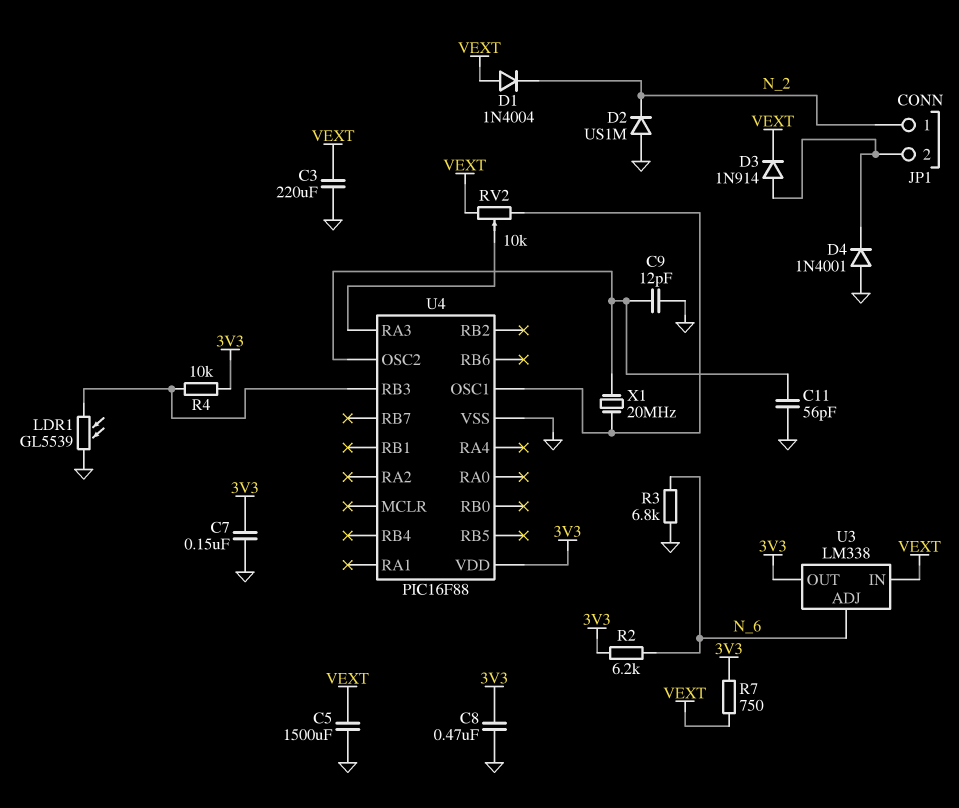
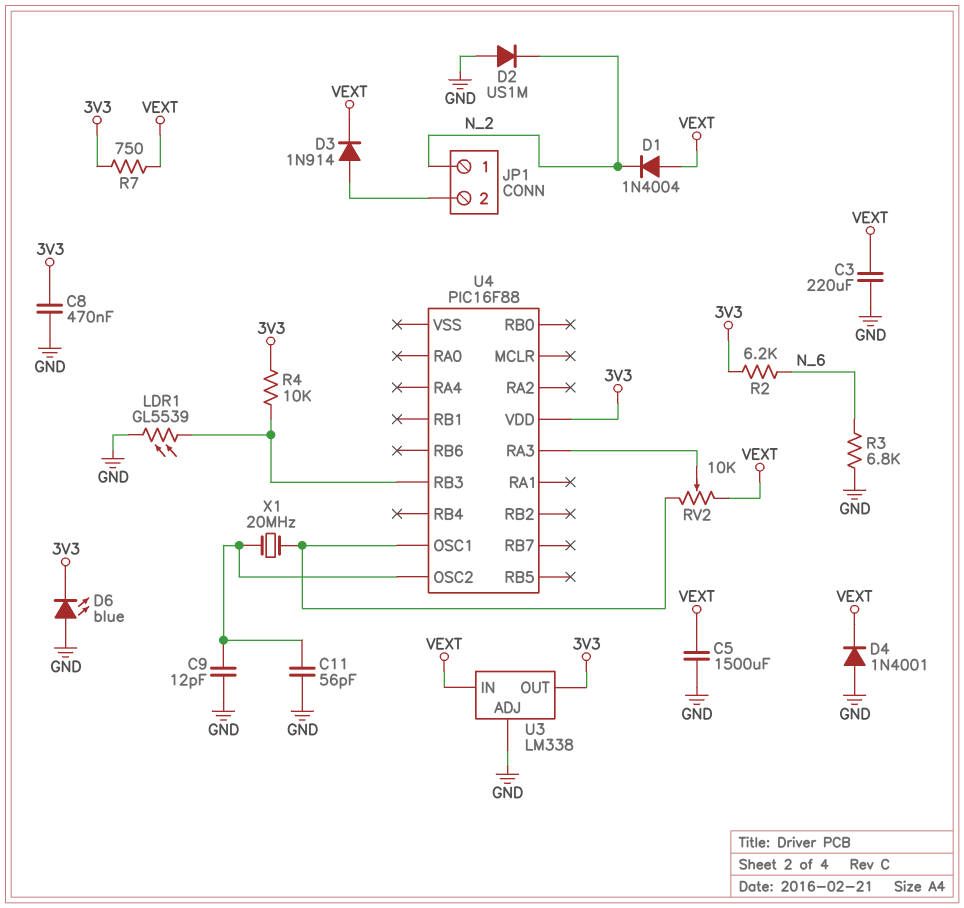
C7: 150nF (3V3, GND) -> none
D4: diode 1N4001 (A GND, K JP1/2) -> diode 1N4001 (A GND, K VEXT)
D6: none -> LED blue (A GND, K 3V3)
U3 pin ADJ: N_6 -> GND
U4 pin VSS: GND -> none

